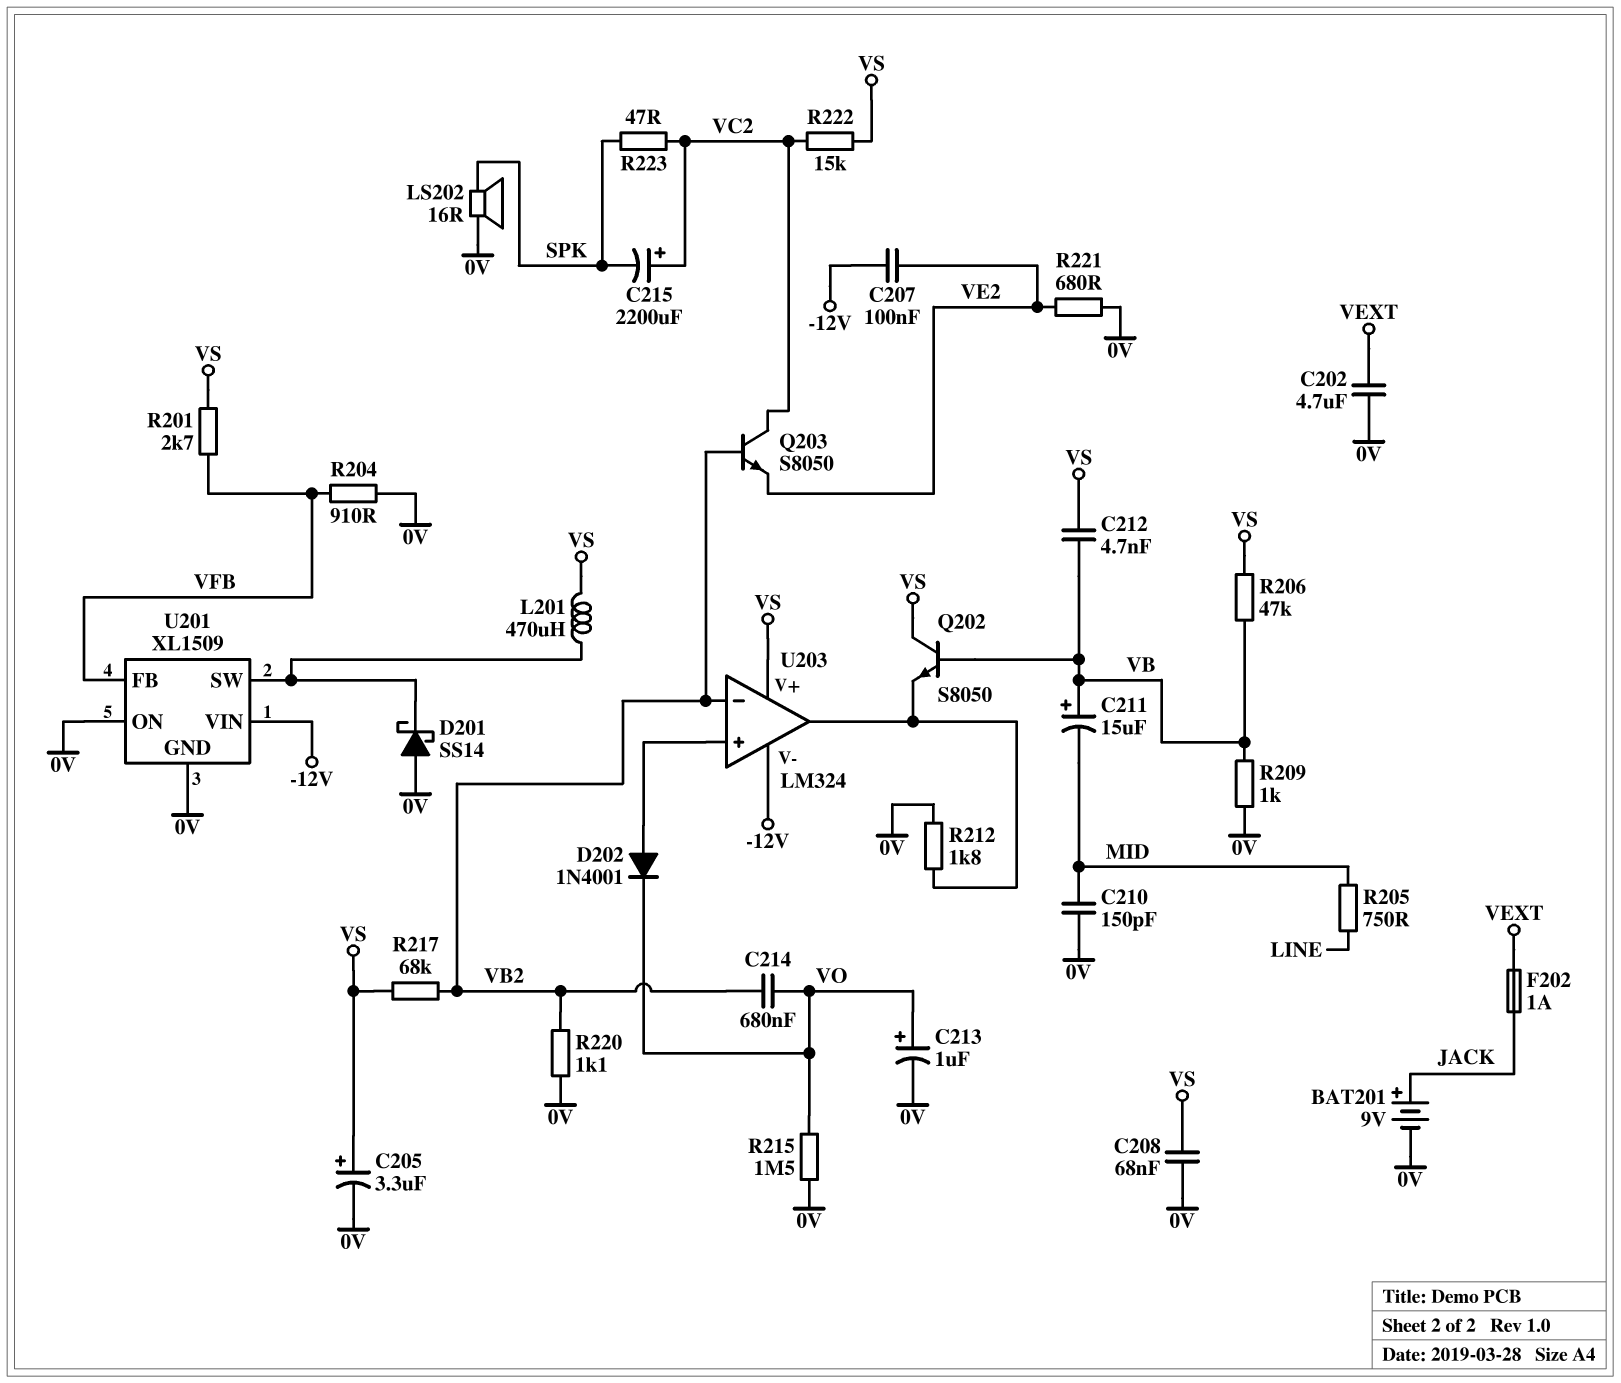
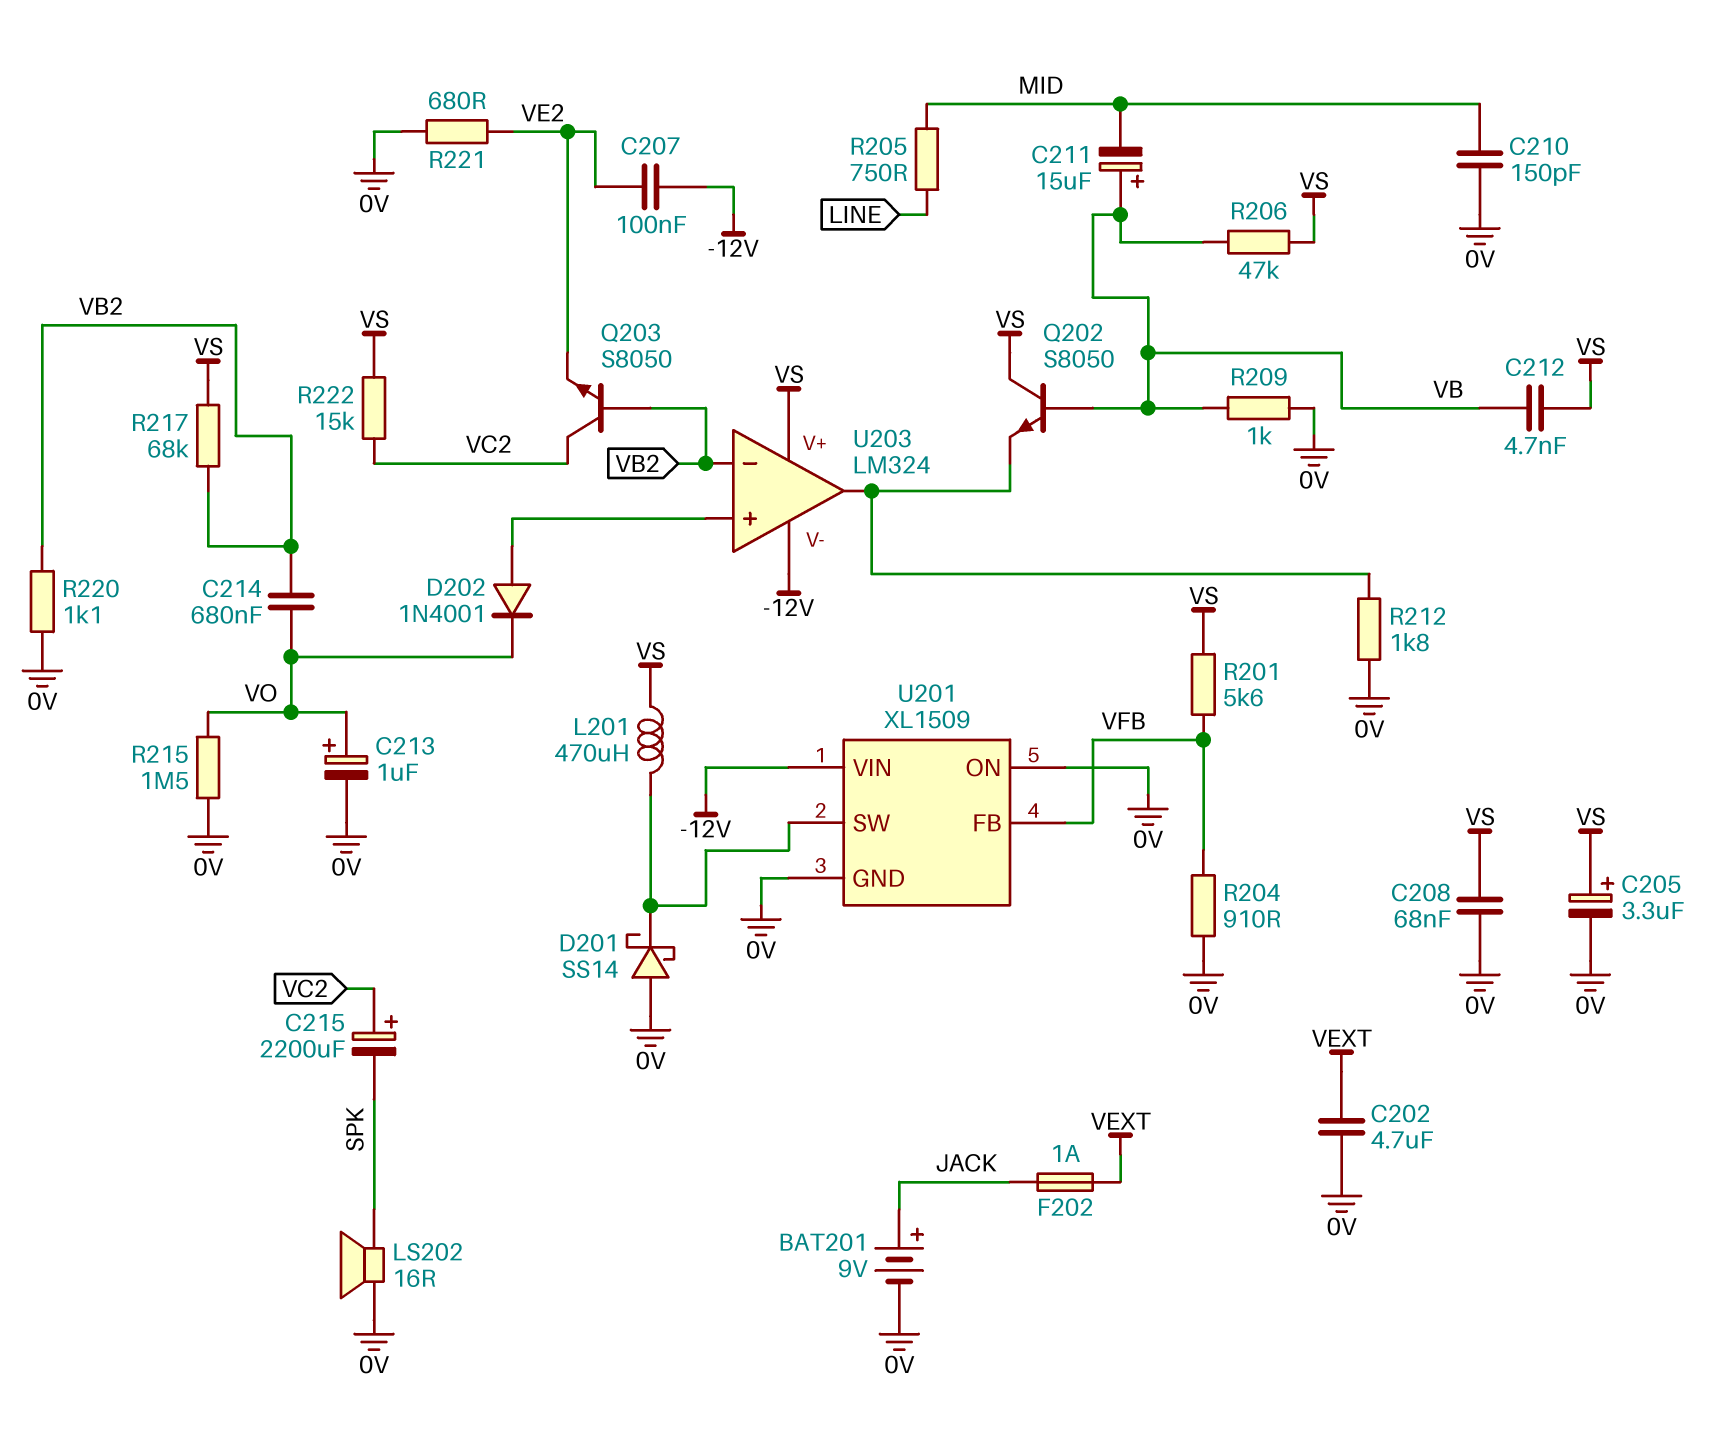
R201: 2.7k (VFB, VS) -> 5.6k (VFB, VS)
R223: 47 (SPK, VC2) -> none

